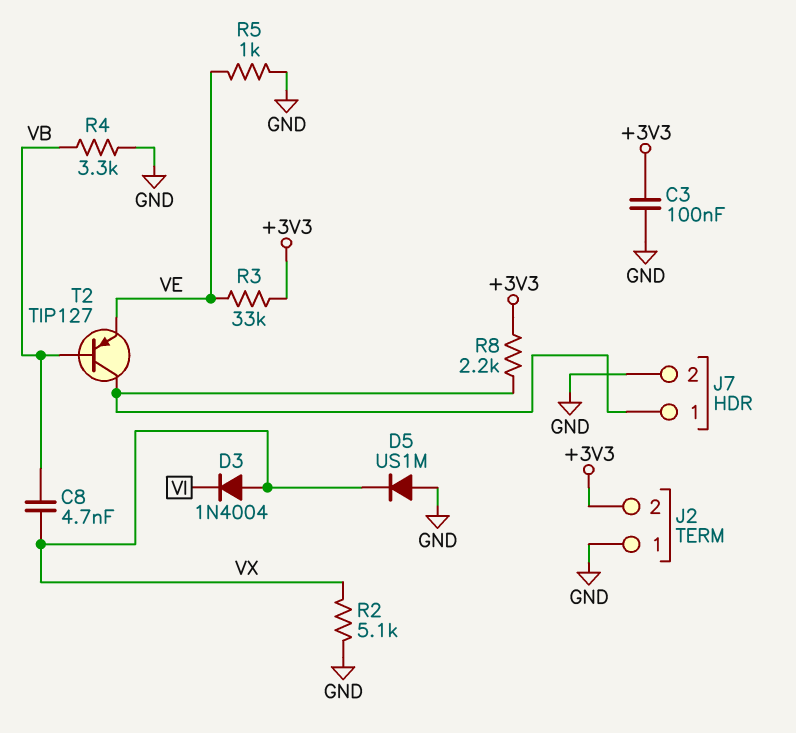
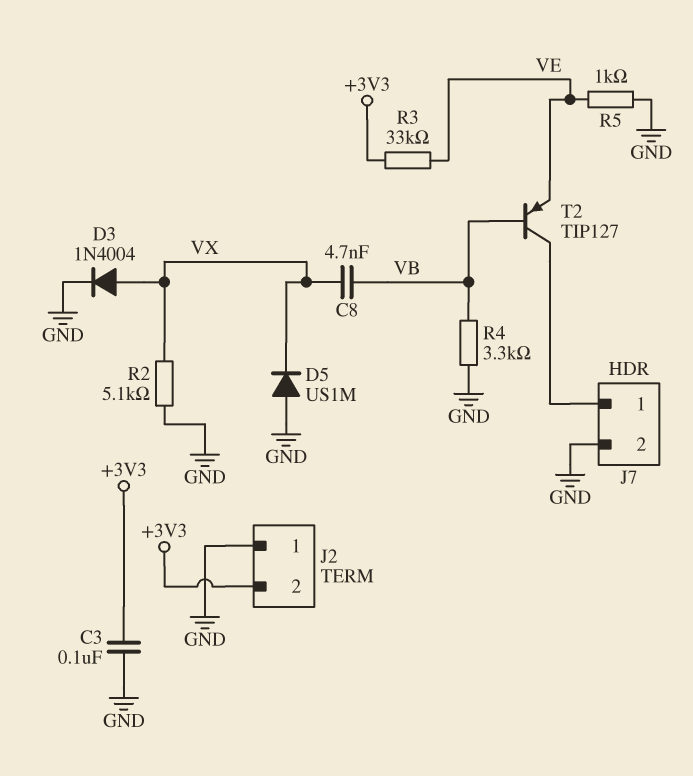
D3: diode 1N4004 (A VX, K VI) -> diode 1N4004 (A VX, K GND)
R8: 2.2k (+3V3, J7/1) -> none

